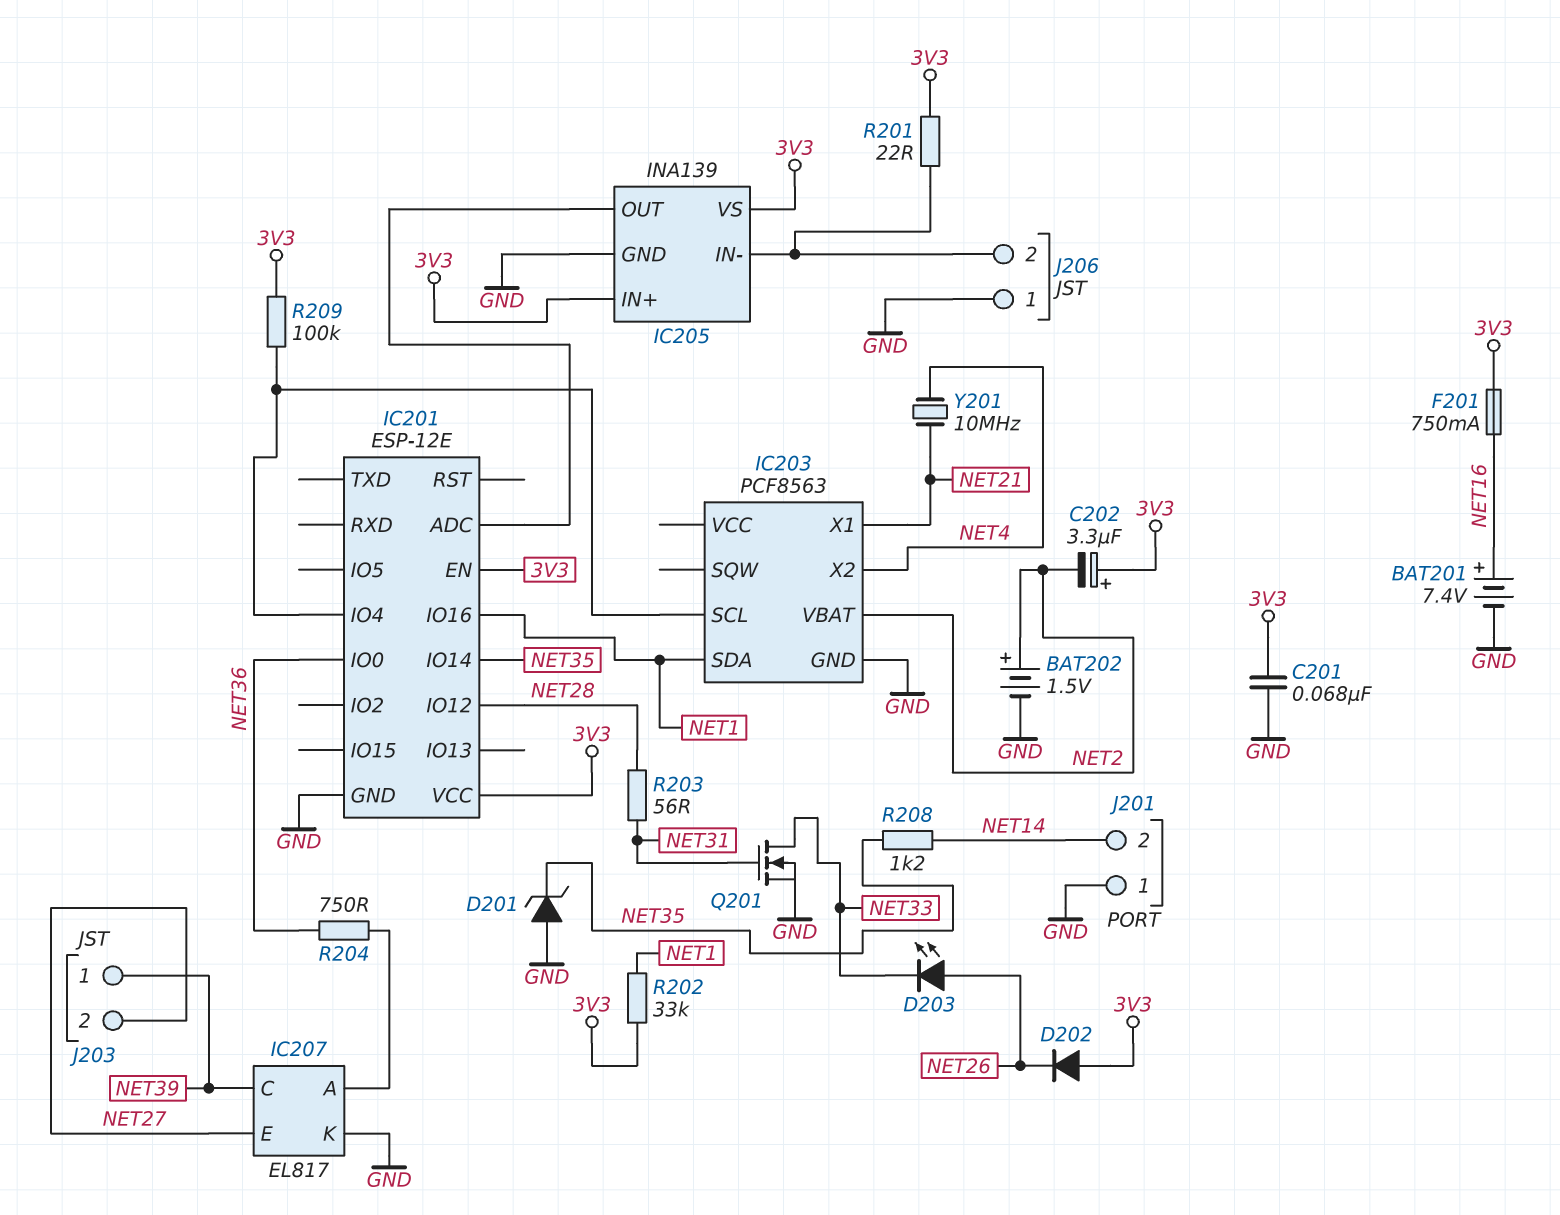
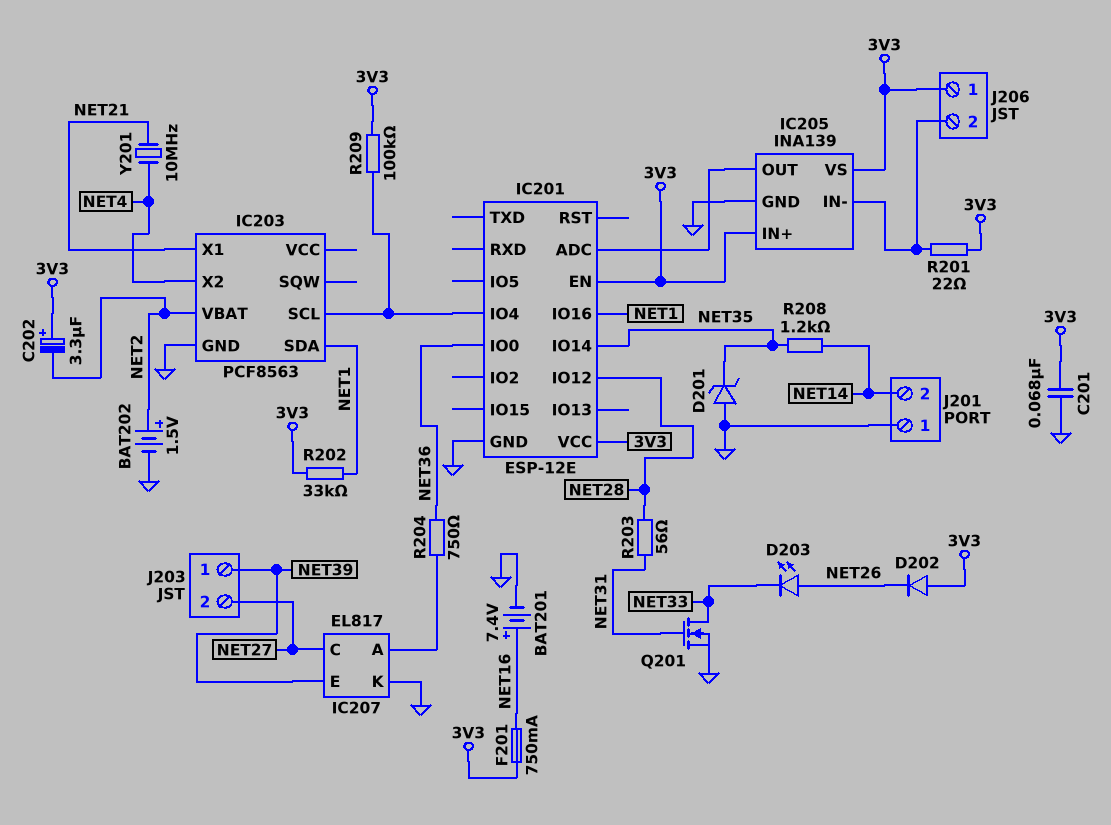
IC207 pin C: NET39 -> NET27
IC207 pin E: NET27 -> NET39
J206 pin 1: GND -> 3V3

